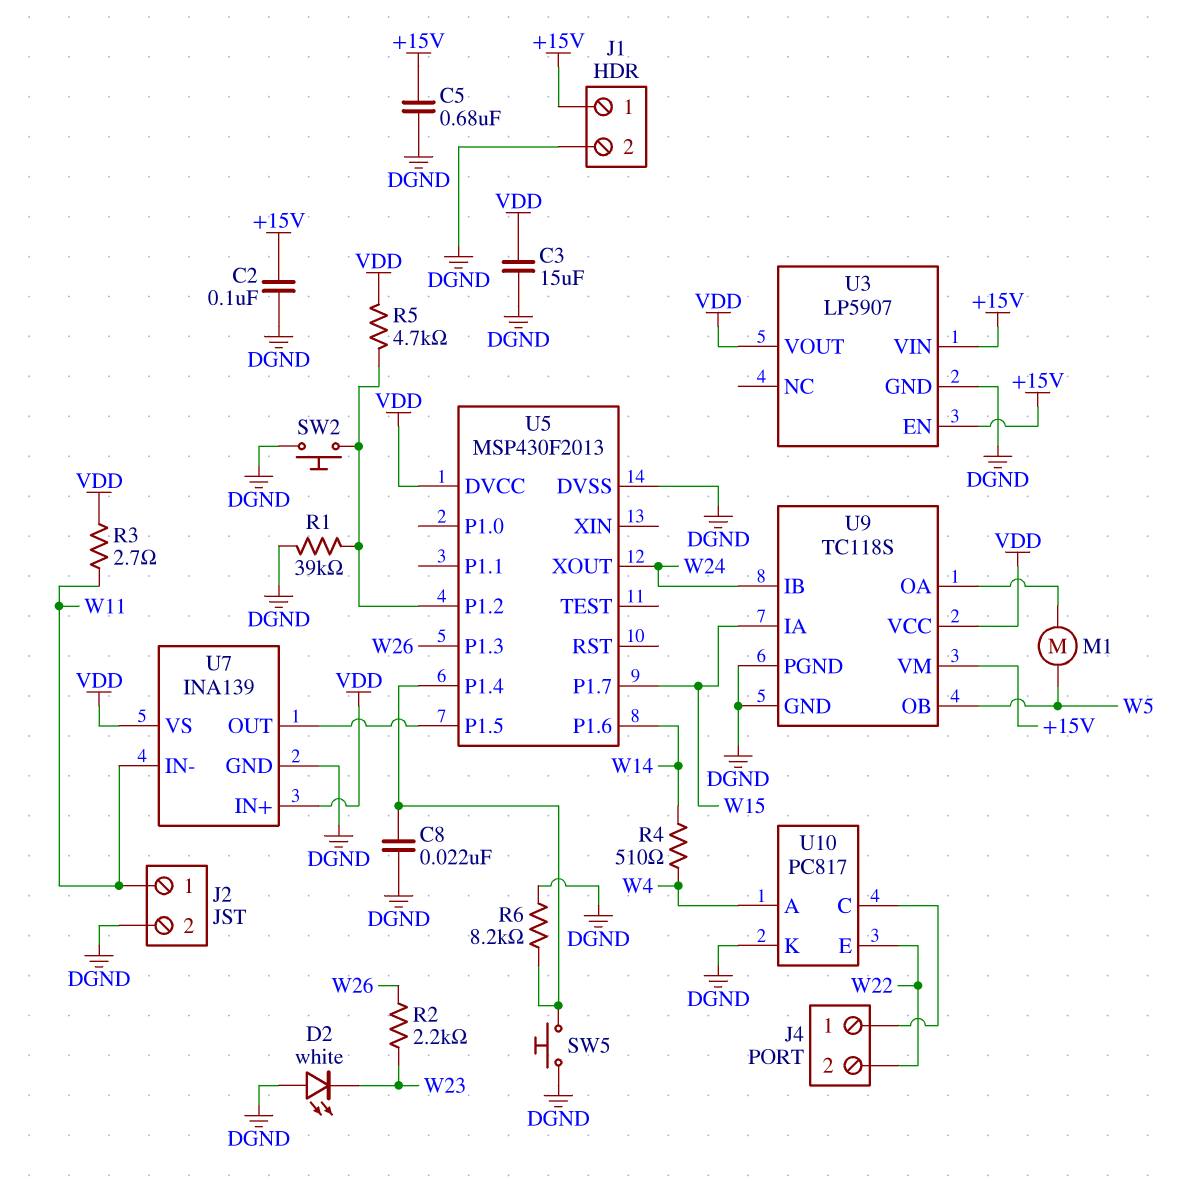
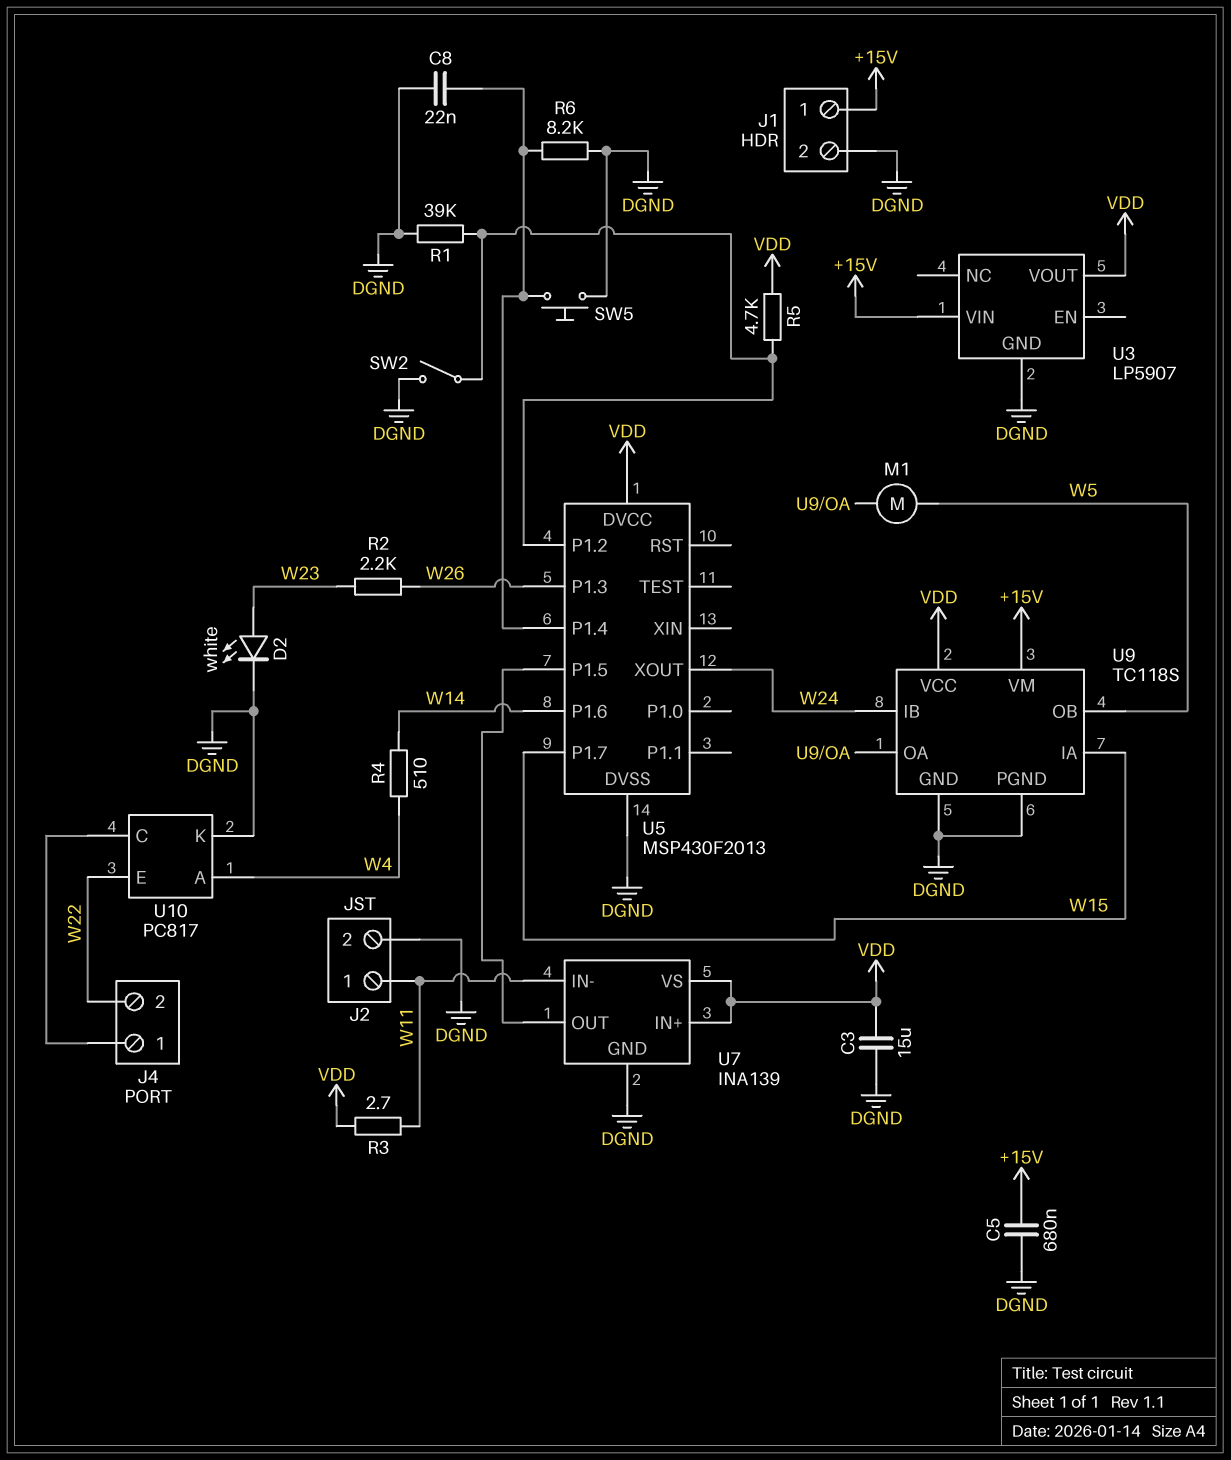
C2: 100nF (+15V, DGND) -> none
D2: LED white (A DGND, K W23) -> LED white (A W23, K DGND)
SW2: button (DGND, U5/P1.2) -> switch (DGND, U5/P1.2)
U3 pin EN: +15V -> none

